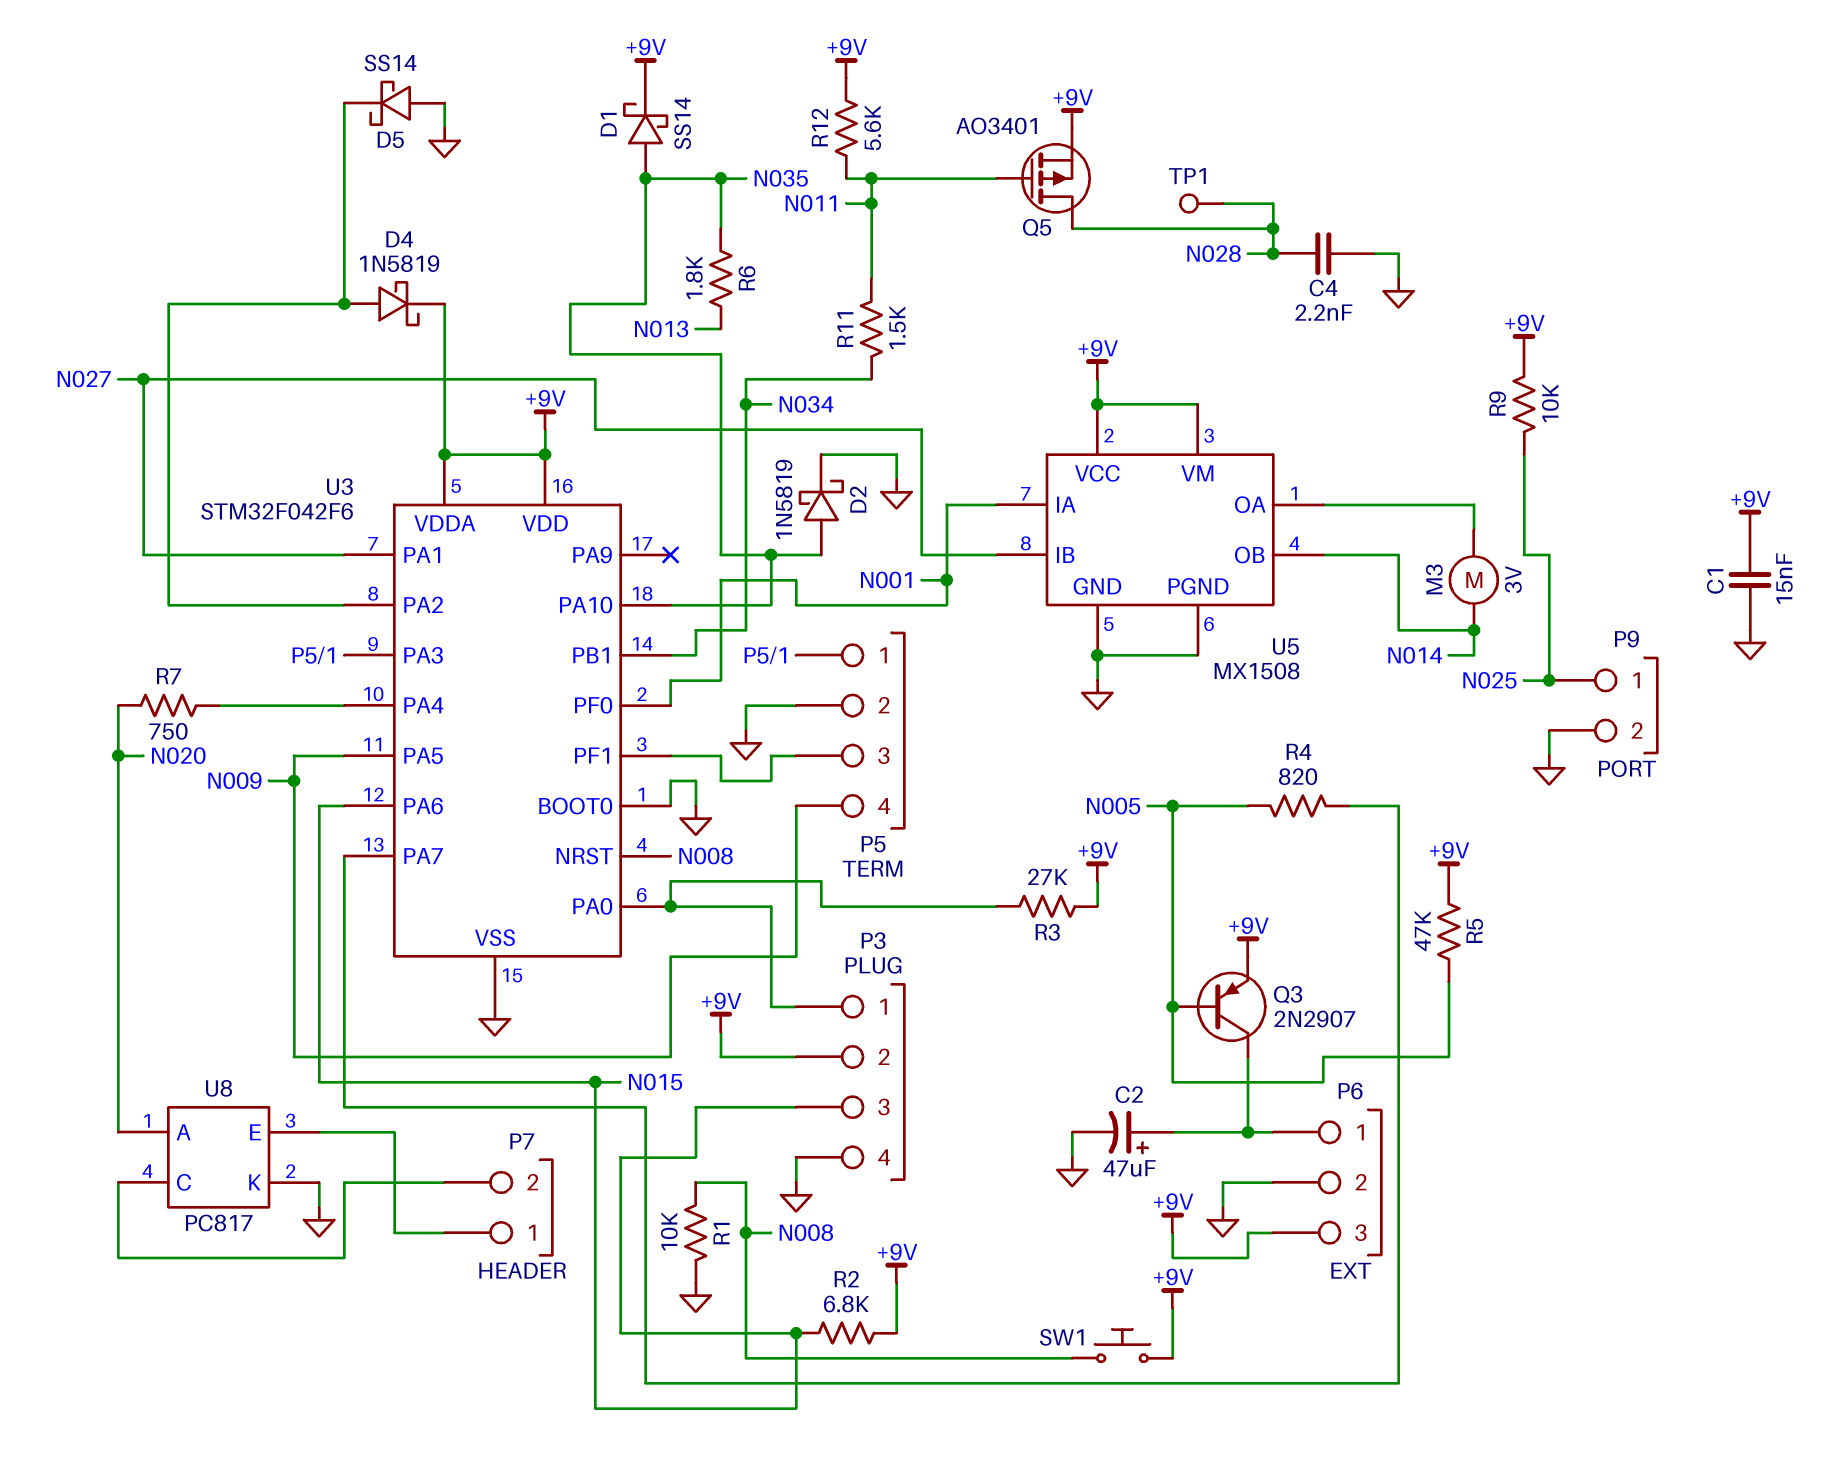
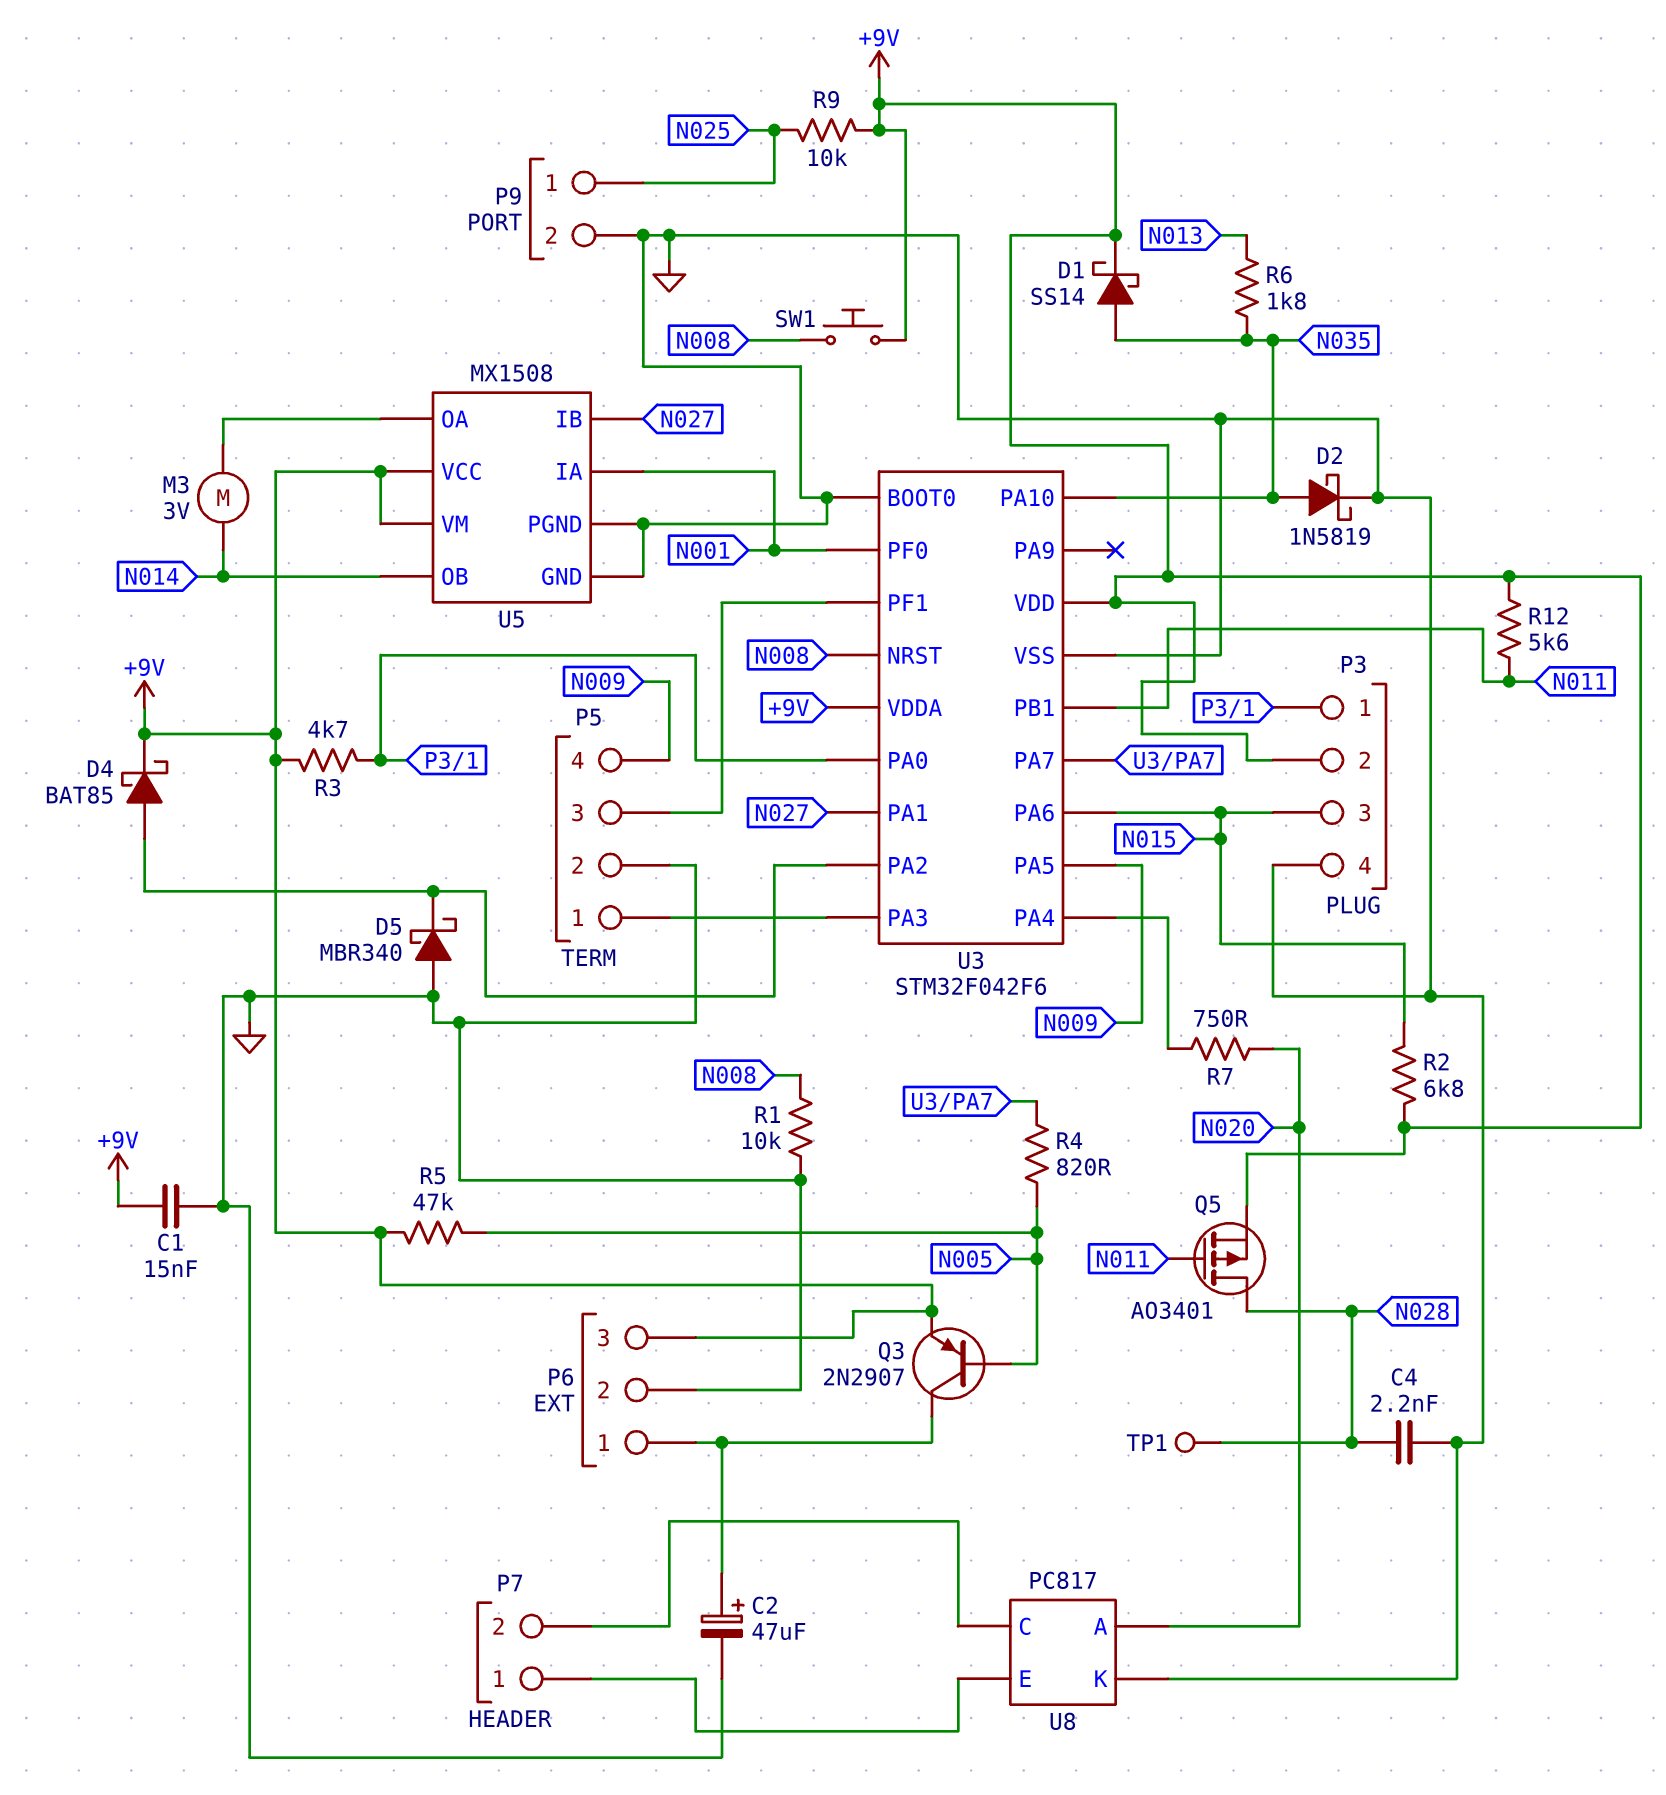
D4: schottky 1N5819 (A U3/PA2, K +9V) -> schottky BAT85 (A U3/PA2, K +9V)
D5: schottky SS14 (A GND, K U3/PA2) -> schottky MBR340 (A GND, K U3/PA2)
R3: 27k (+9V, P3/1) -> 4.7k (+9V, P3/1)
R11: 1.5k (N011, N034) -> none
U3 pin PB1: N034 -> N011

